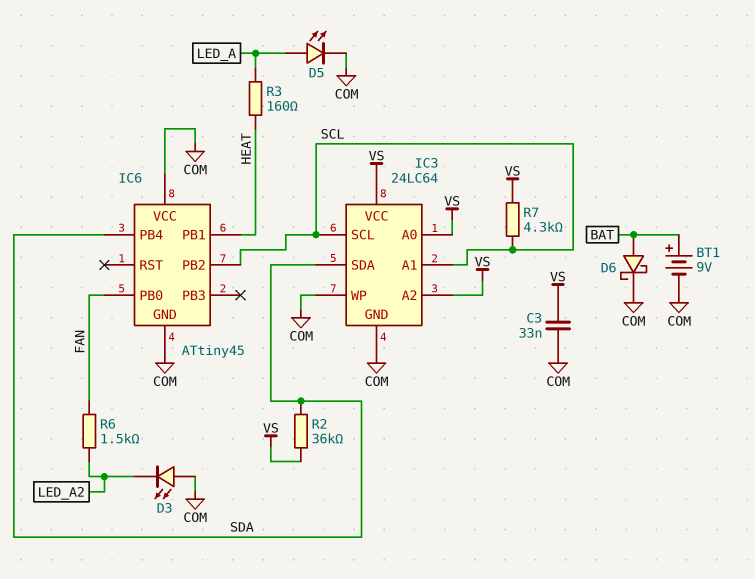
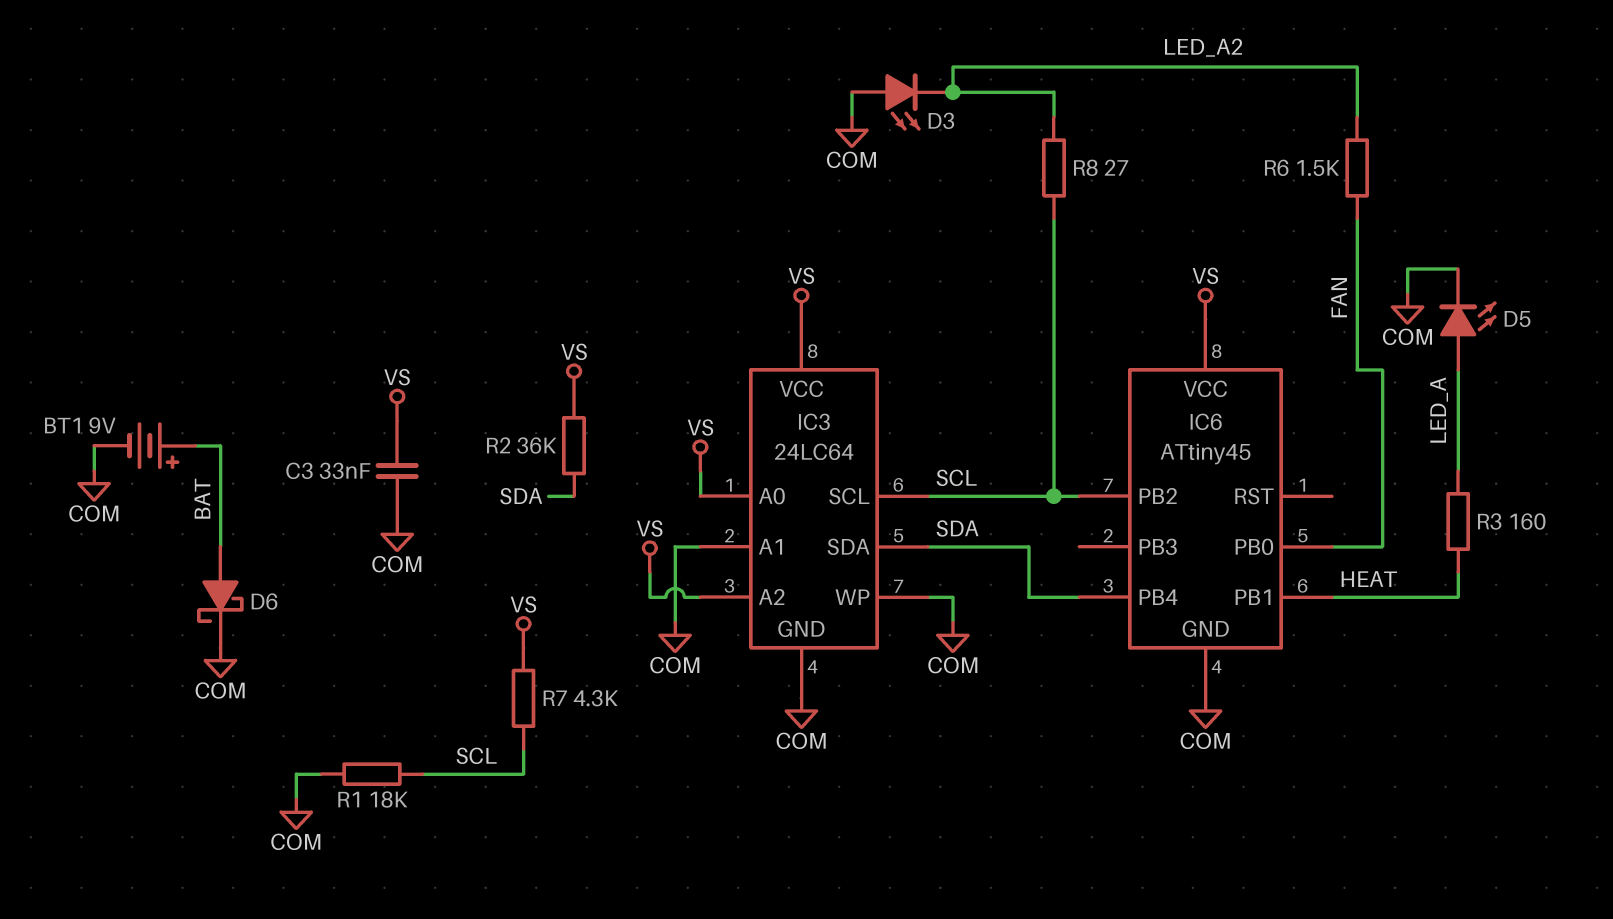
IC3 pin A1: SCL -> COM
IC6 pin VCC: COM -> VS
R1: none -> 18k (COM, SCL)
R8: none -> 27 (LED_A2, SCL)

